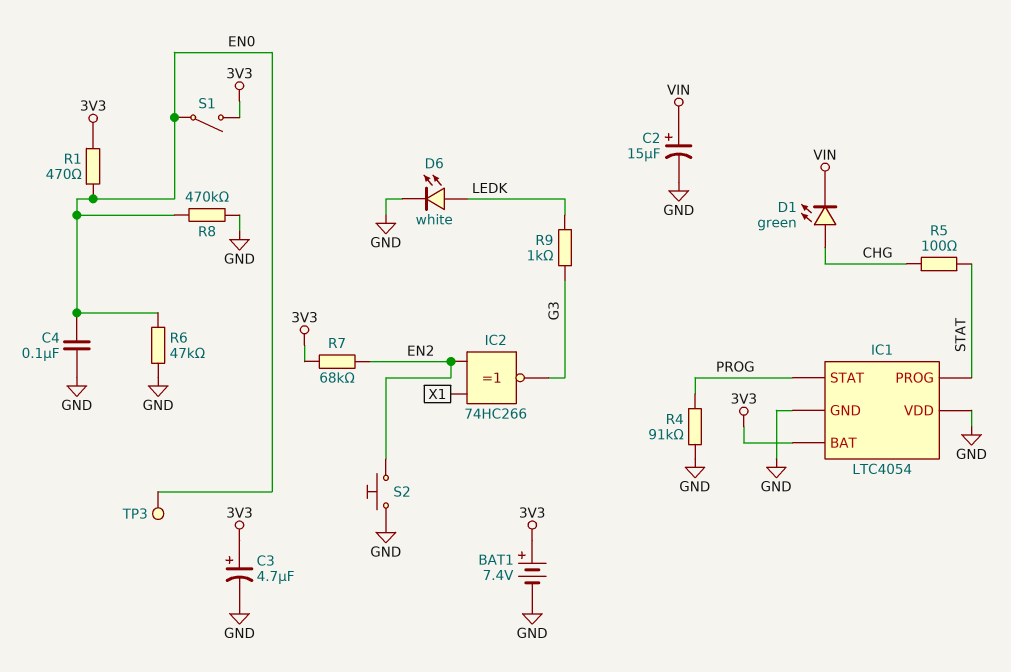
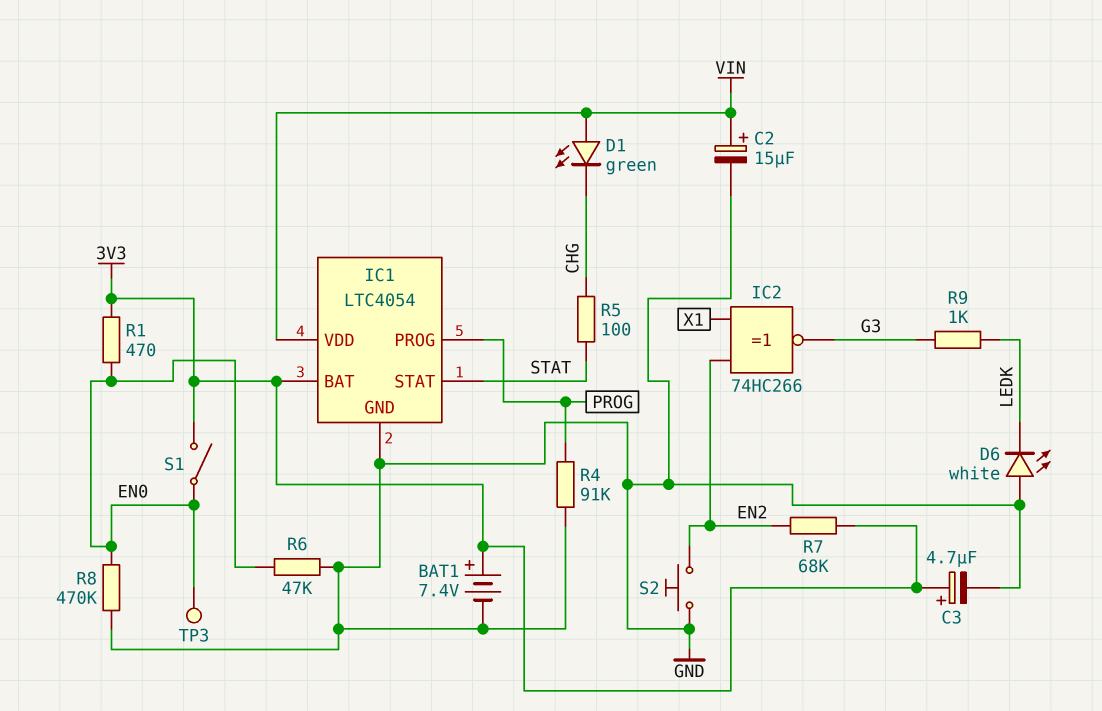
C4: 100nF (EN0, GND) -> none
D1: LED green (A CHG, K VIN) -> LED green (A VIN, K CHG)
D6: LED white (A LEDK, K GND) -> LED white (A GND, K LEDK)
IC1 pin PROG: STAT -> PROG
IC1 pin STAT: PROG -> STAT
IC1 pin VDD: GND -> VIN

